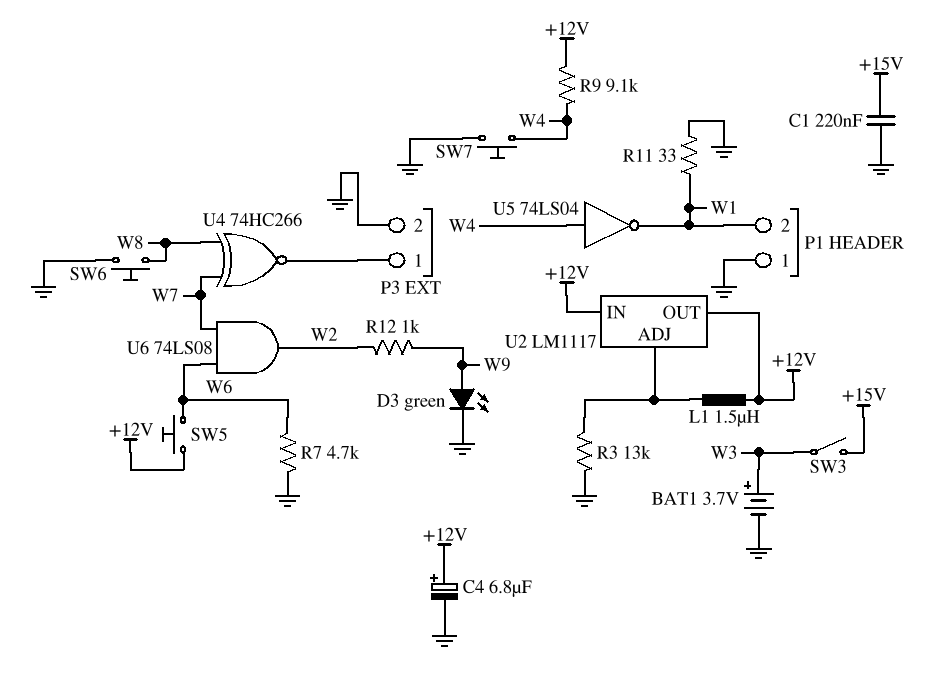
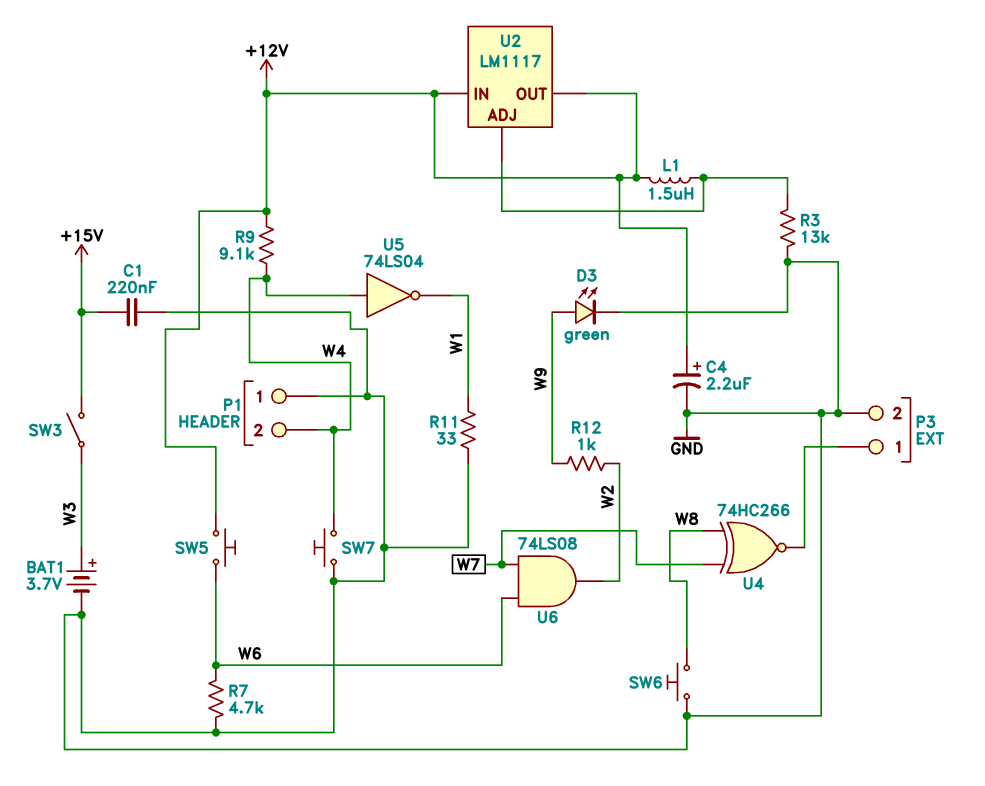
C4: 6.8uF (plus +12V, minus GND) -> 2.2uF (plus +12V, minus GND)
P1 pin 2: W1 -> W4

